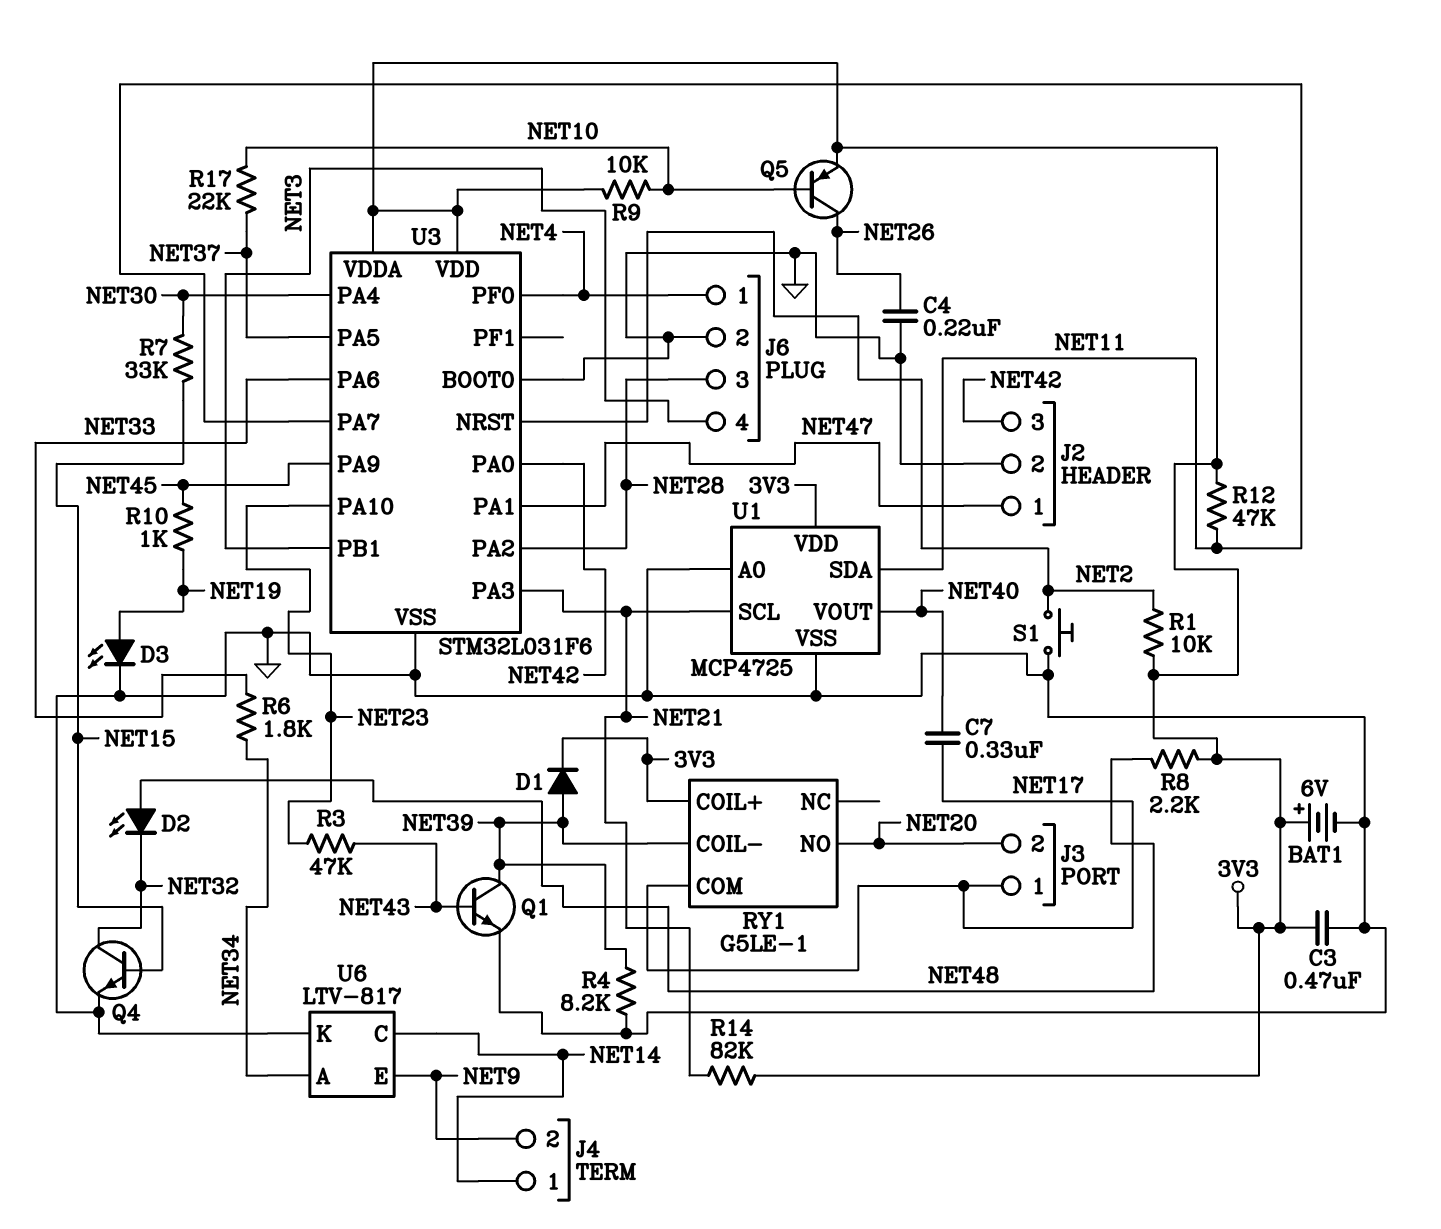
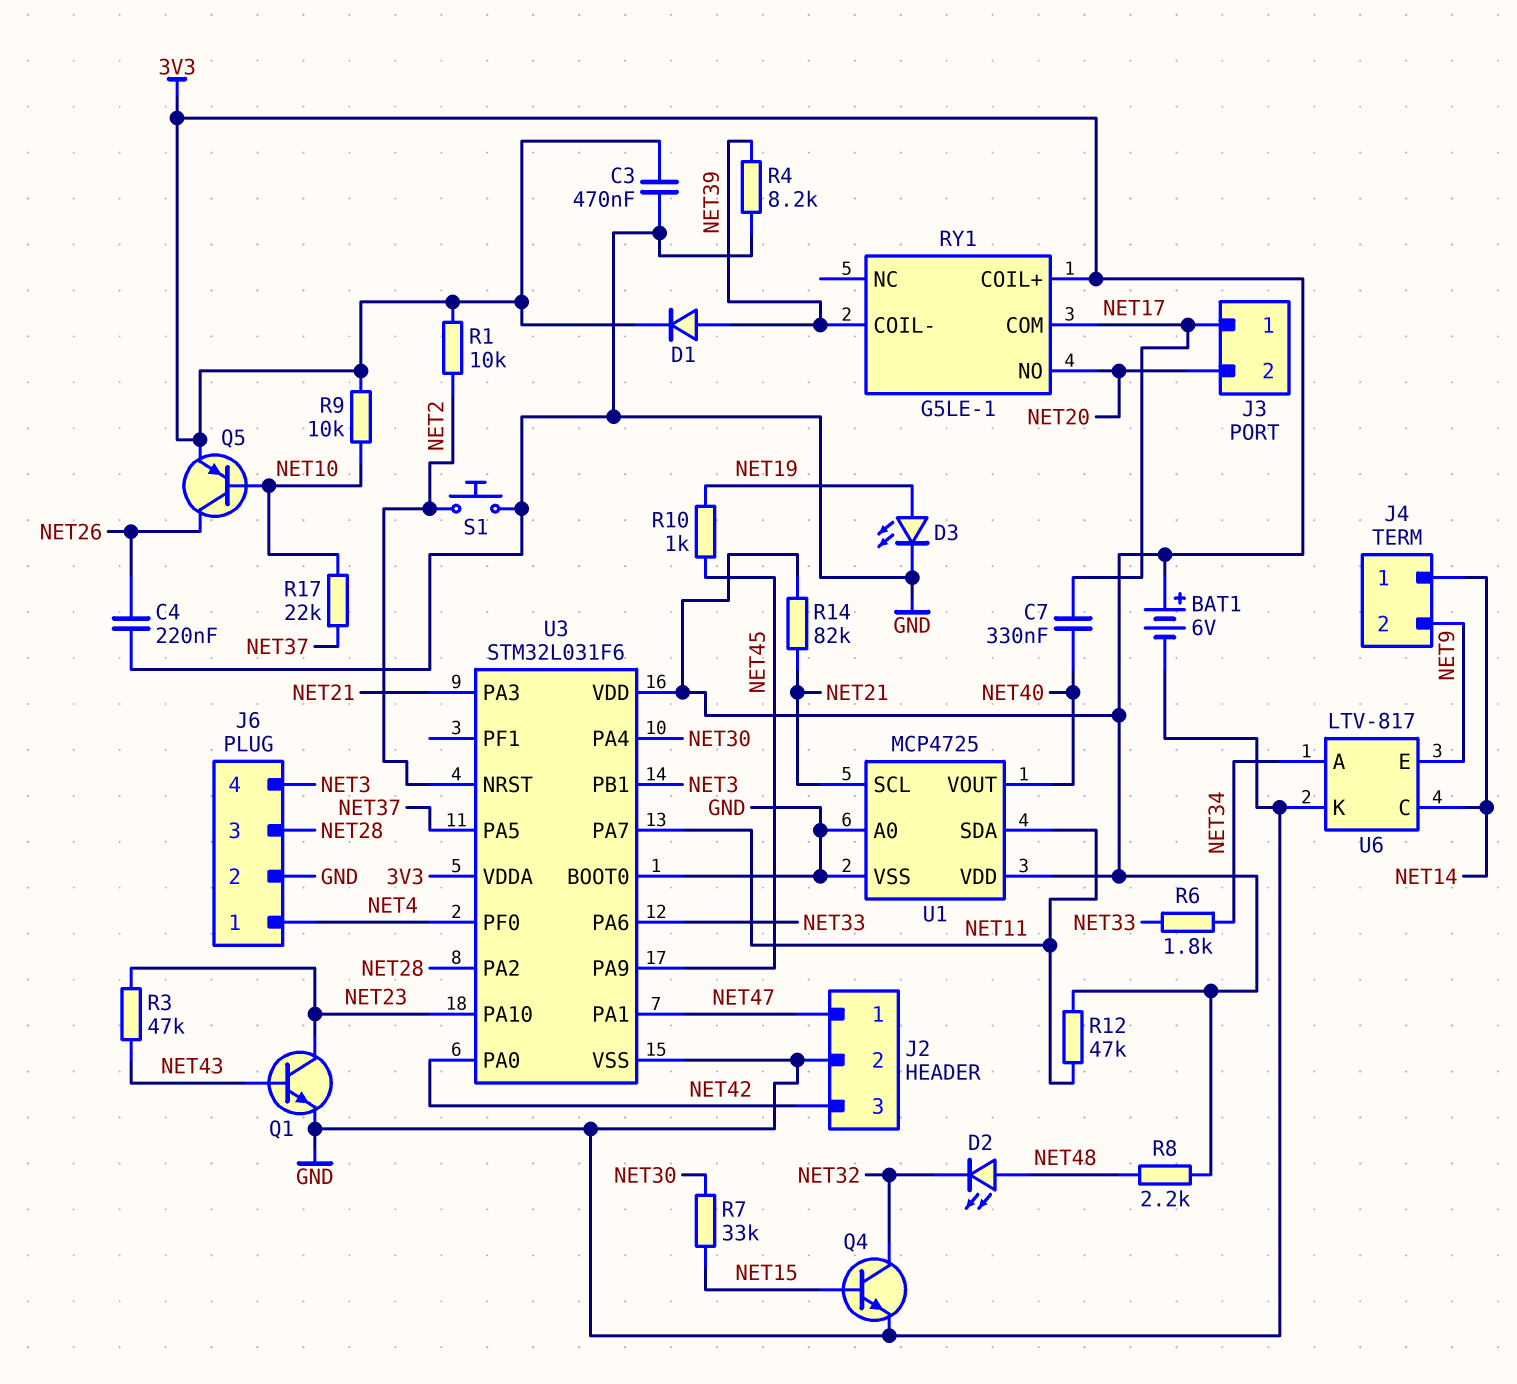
Q1: NPN (B NET43, C NET39, E GND) -> NPN (B NET43, C NET23, E GND)

